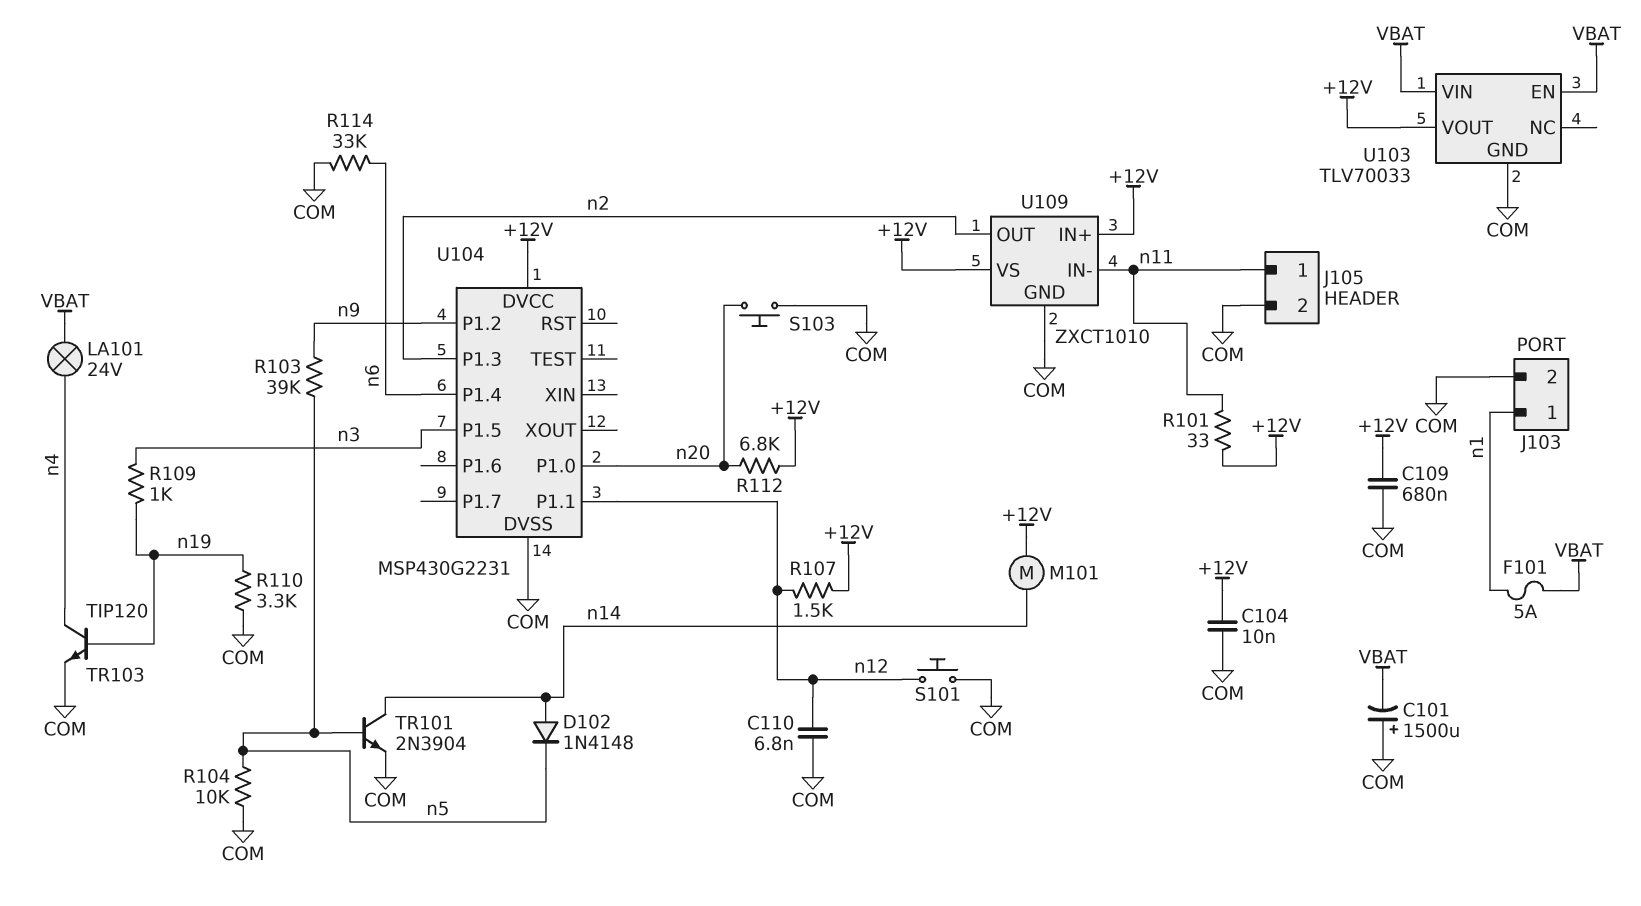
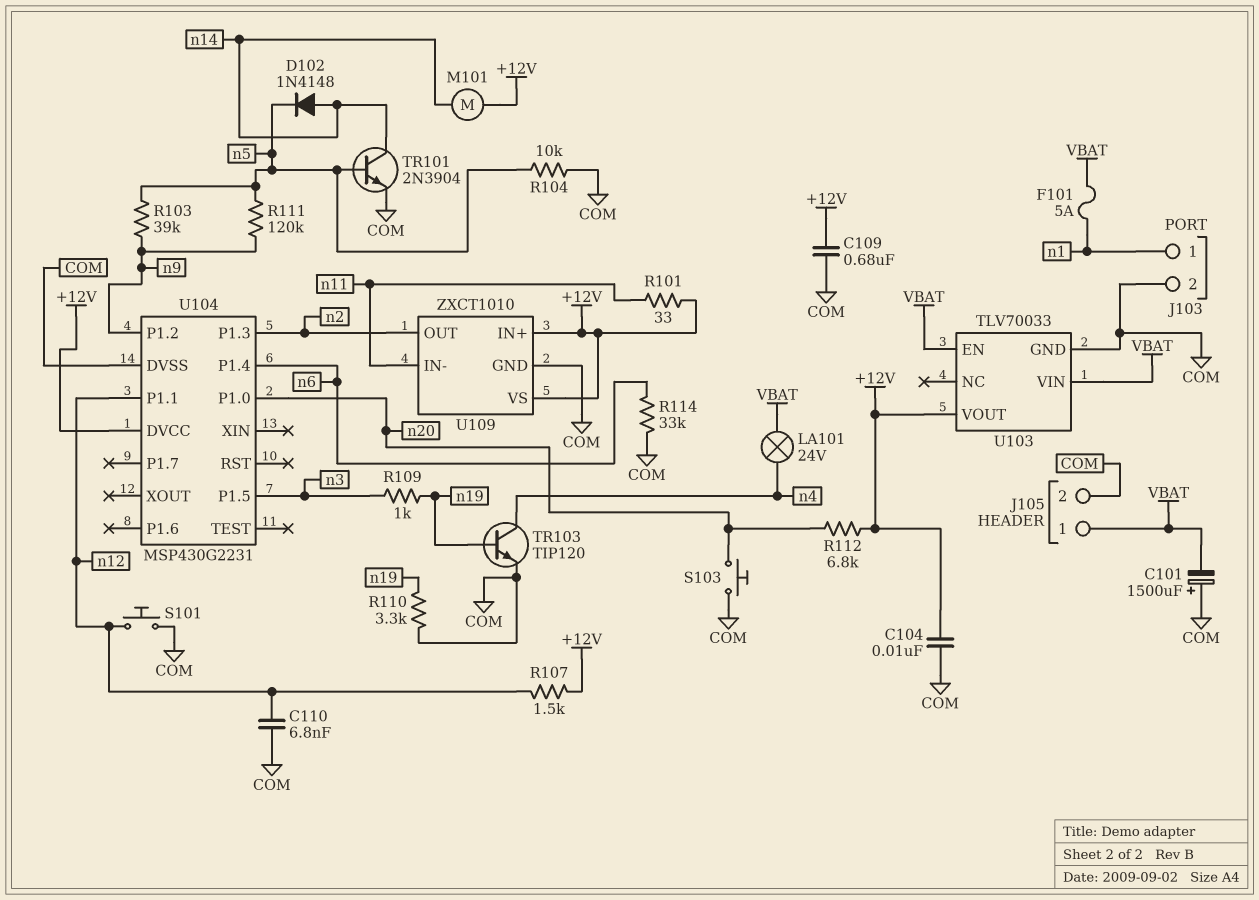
J105 pin 1: n11 -> VBAT
R111: none -> 120k (n5, n9)

